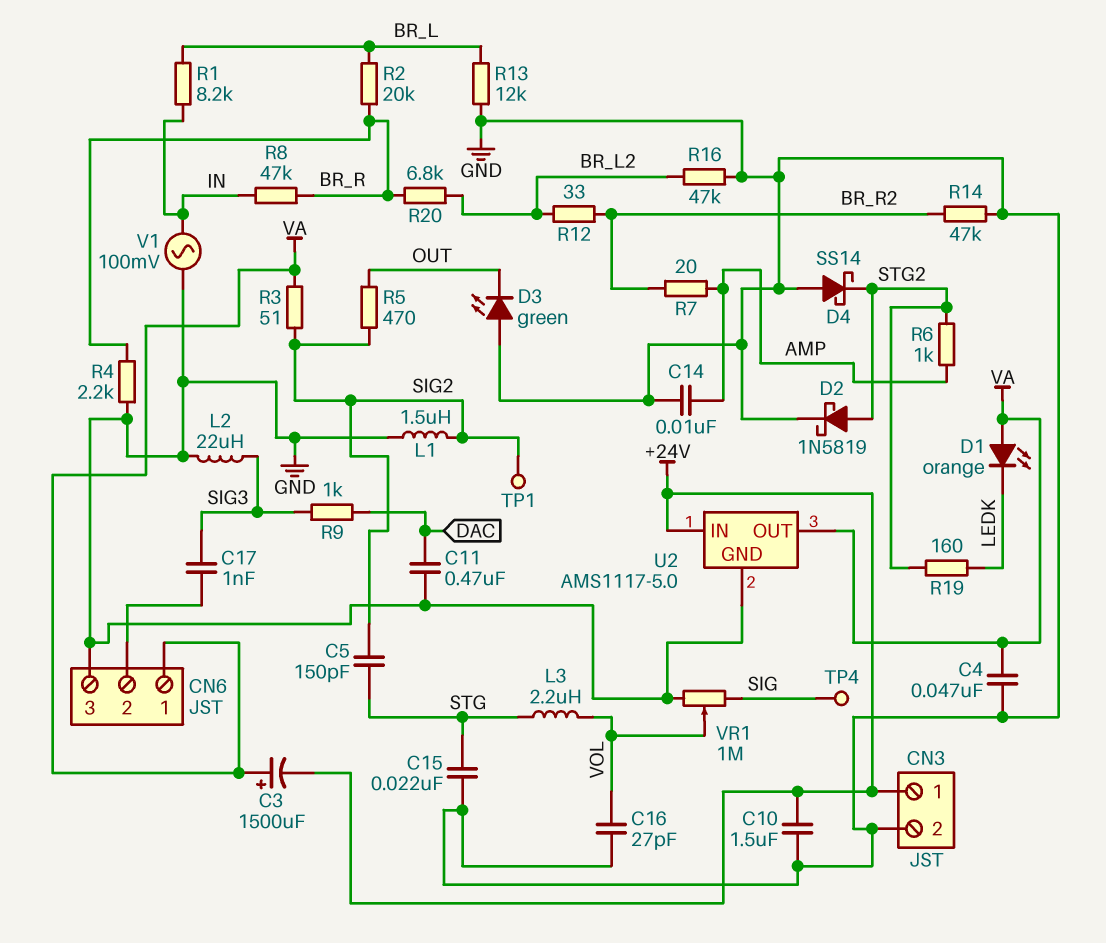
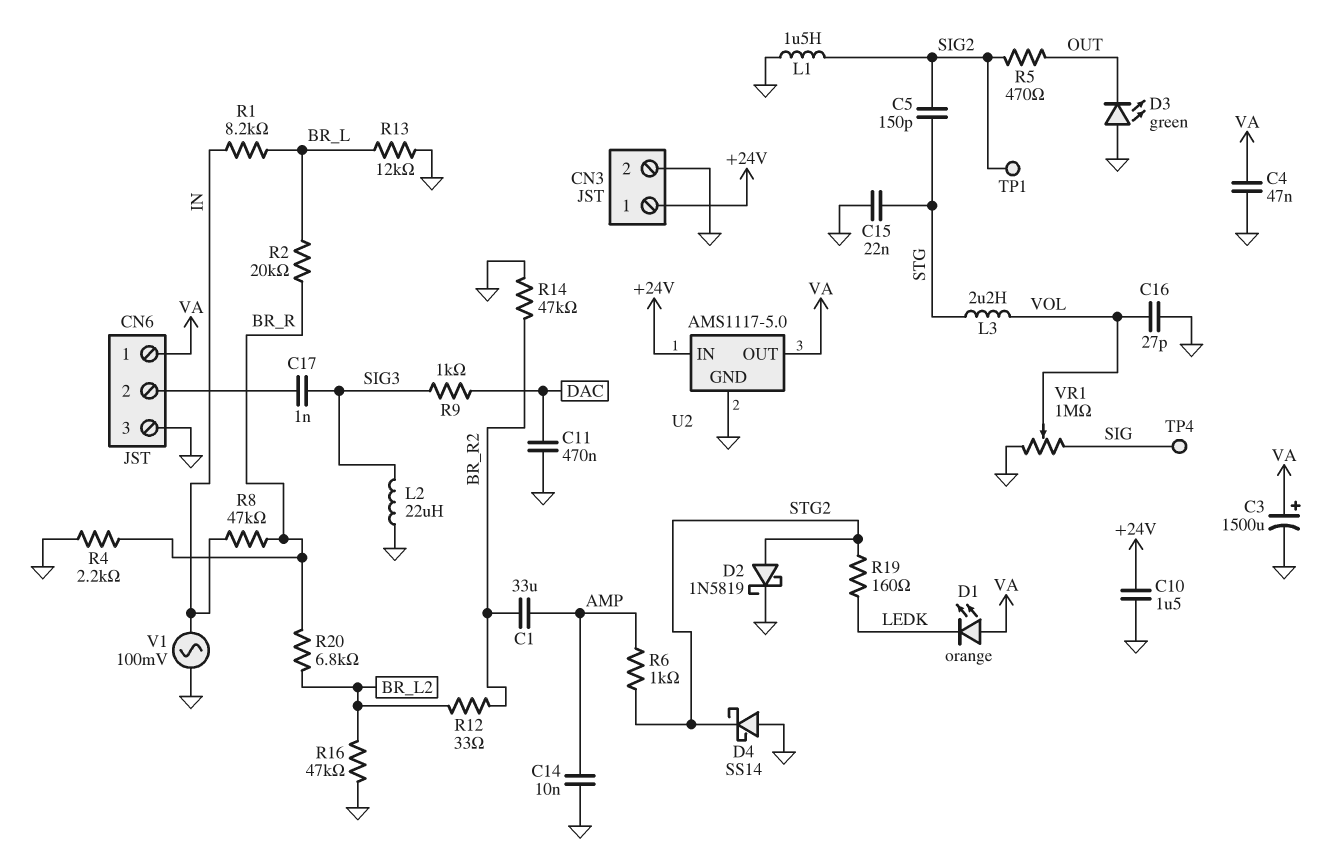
C1: none -> 33uF (AMP, BR_R2)
C3: 1500uF (plus VA, minus +24V) -> 1500uF (plus VA, minus GND)
R3: 51 (SIG2, VA) -> none
R7: 20 (AMP, BR_R2) -> none

